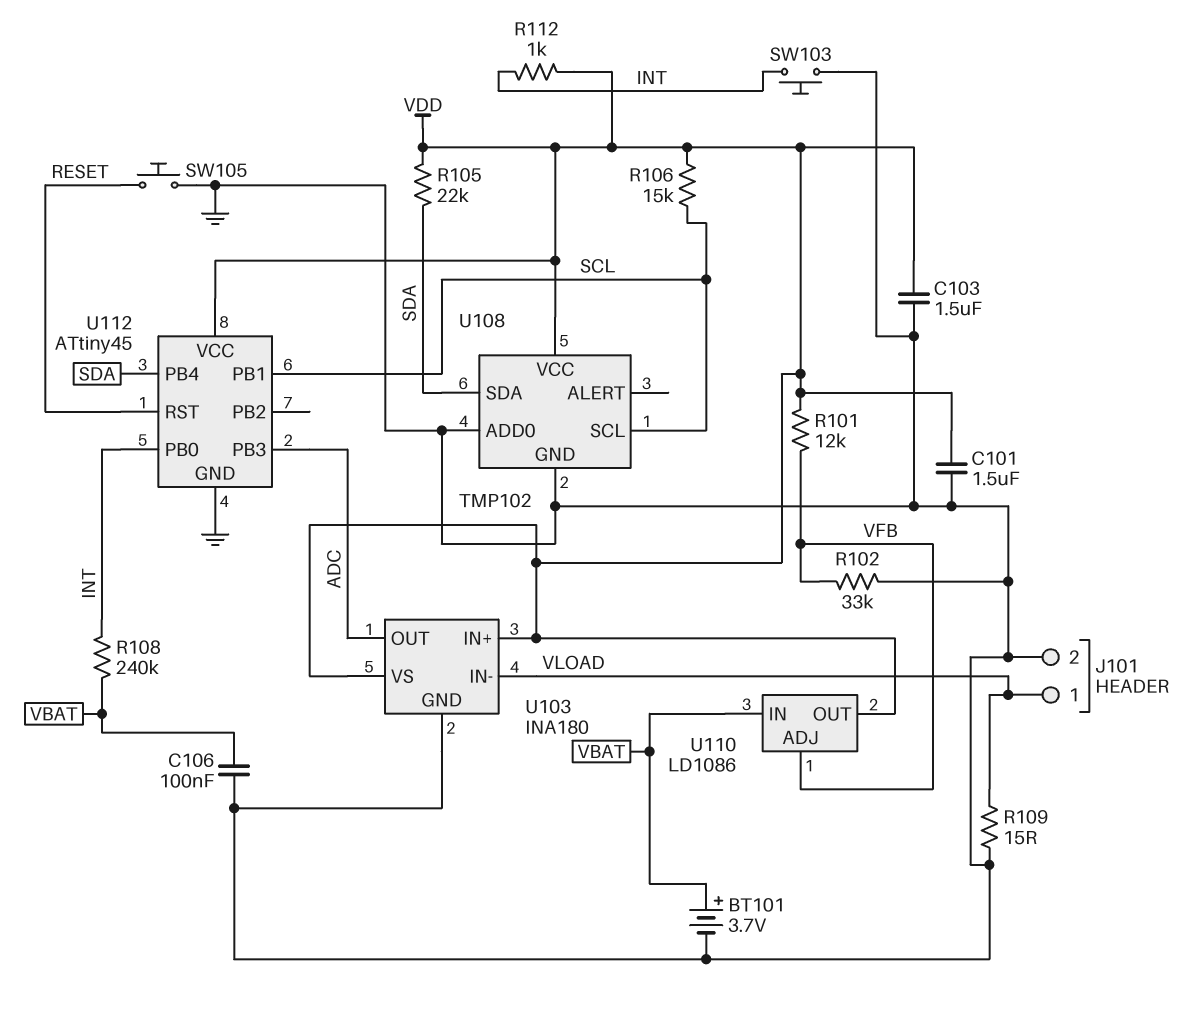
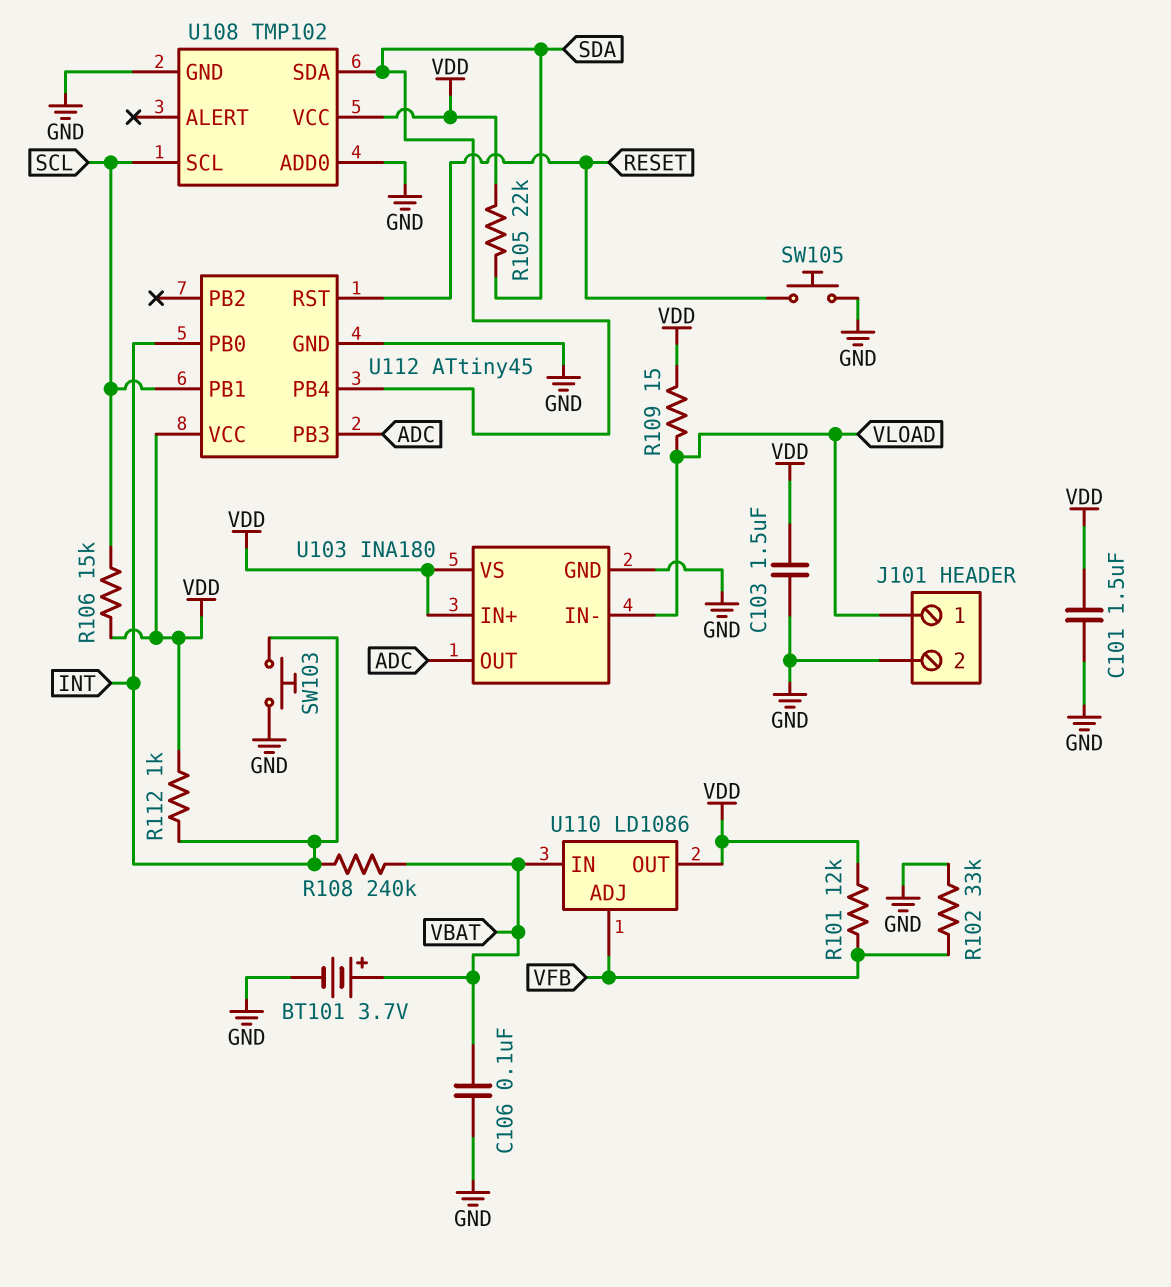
R109: 15 (GND, VLOAD) -> 15 (VDD, VLOAD)

